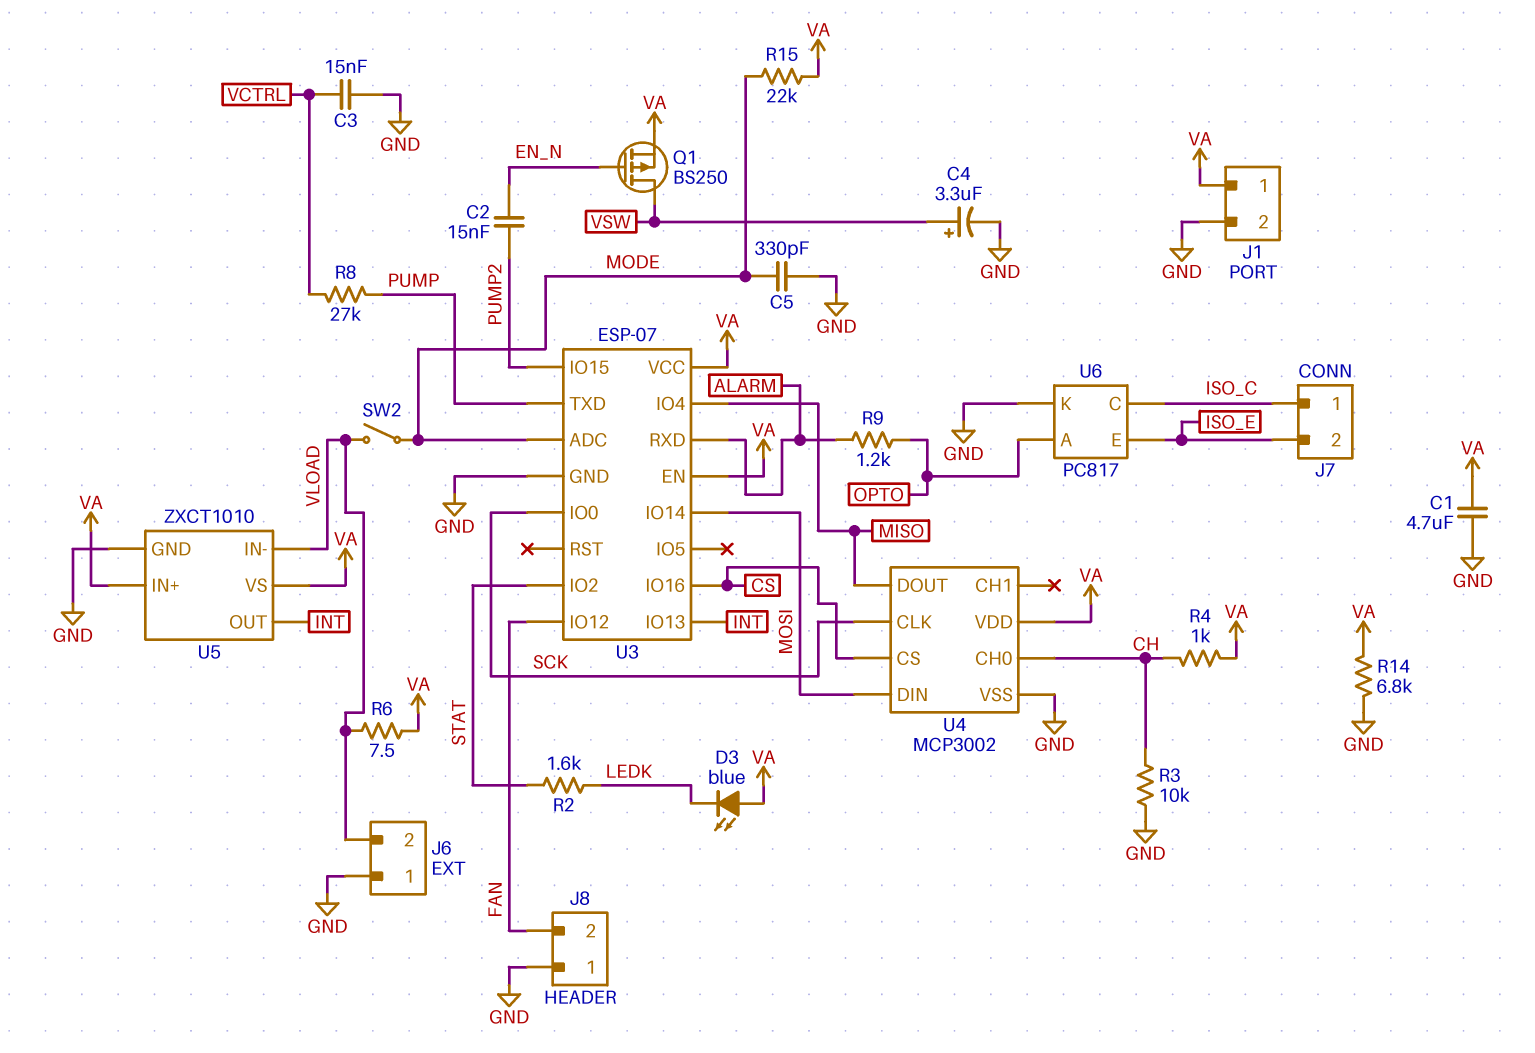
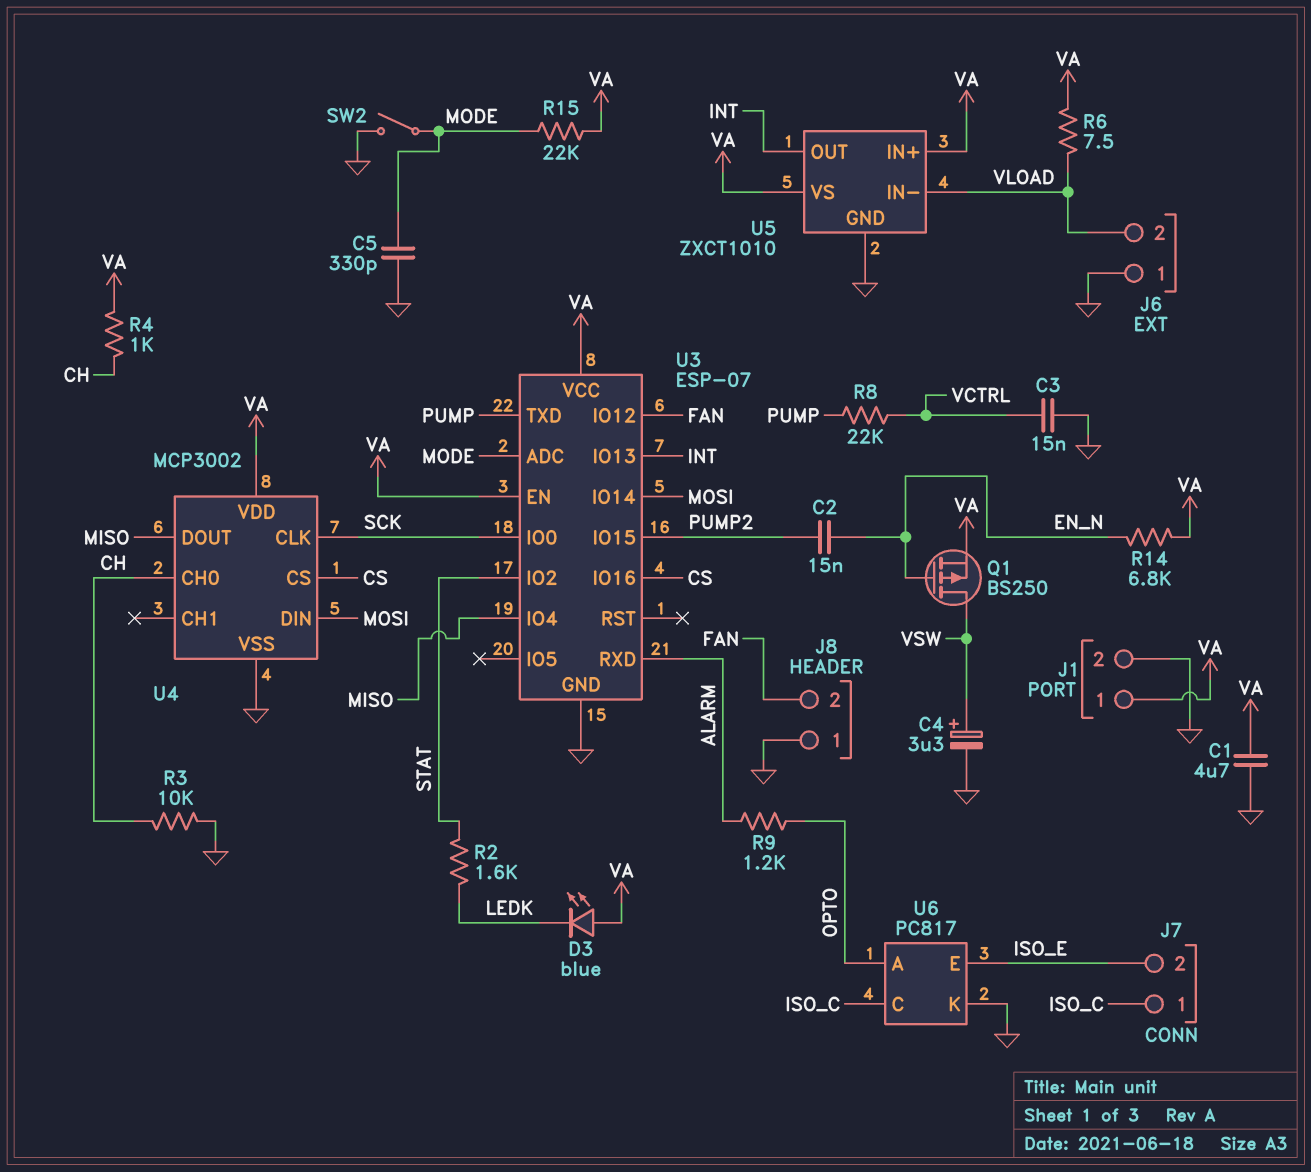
R8: 27k (PUMP, VCTRL) -> 22k (PUMP, VCTRL)
R14: 6.8k (GND, VA) -> 6.8k (EN_N, VA)
SW2: switch (MODE, VLOAD) -> switch (GND, MODE)

